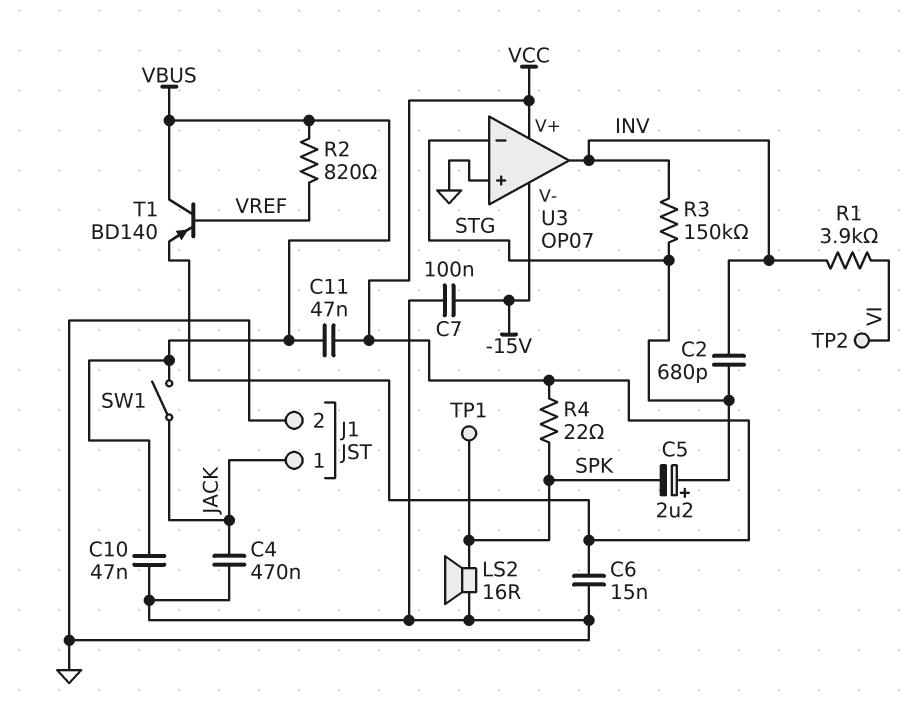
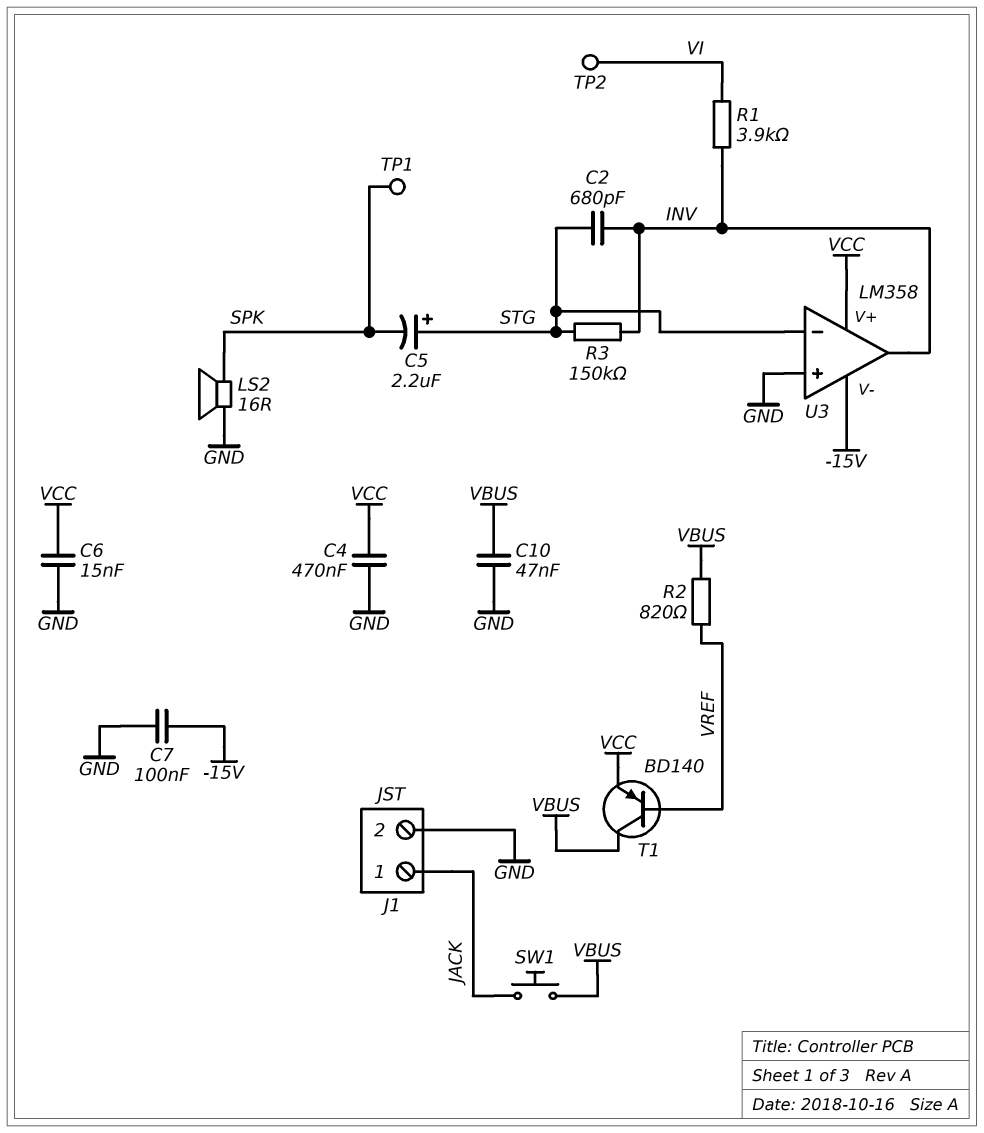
C4: 470nF (GND, JACK) -> 470nF (GND, VCC)
C11: 47nF (VBUS, VCC) -> none
R4: 22 (SPK, VCC) -> none
SW1: switch (JACK, VBUS) -> button (JACK, VBUS)
U3: OP07 -> LM358

